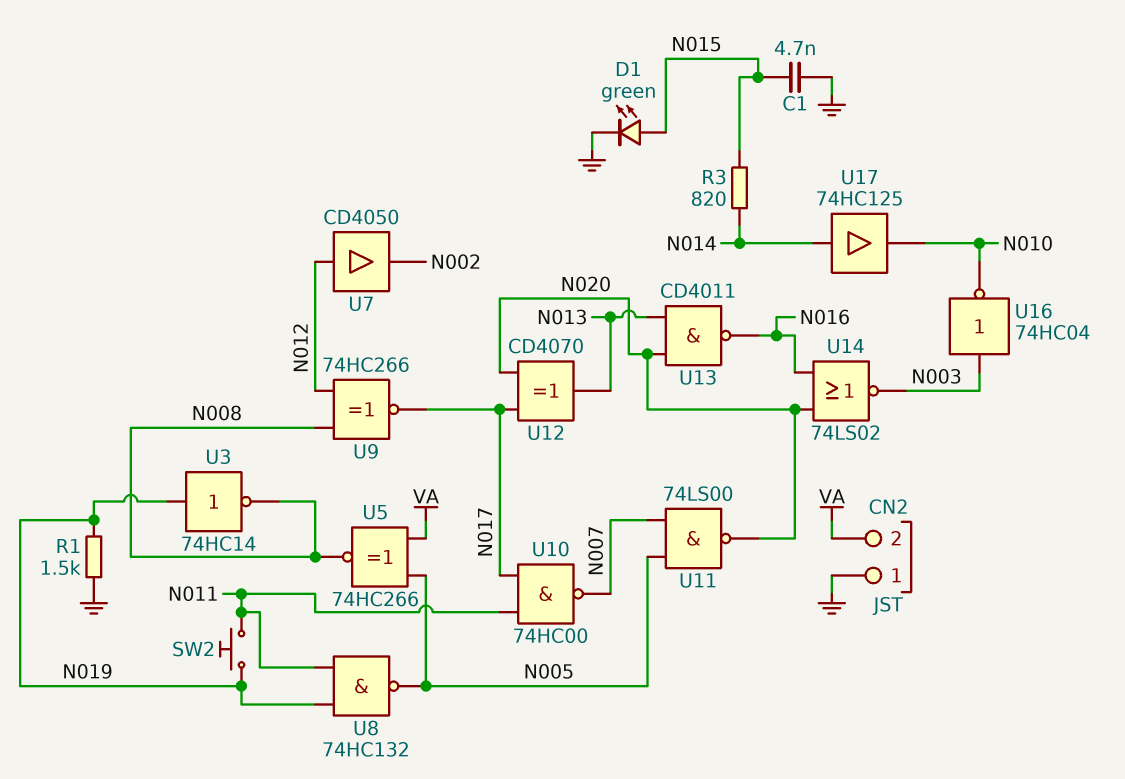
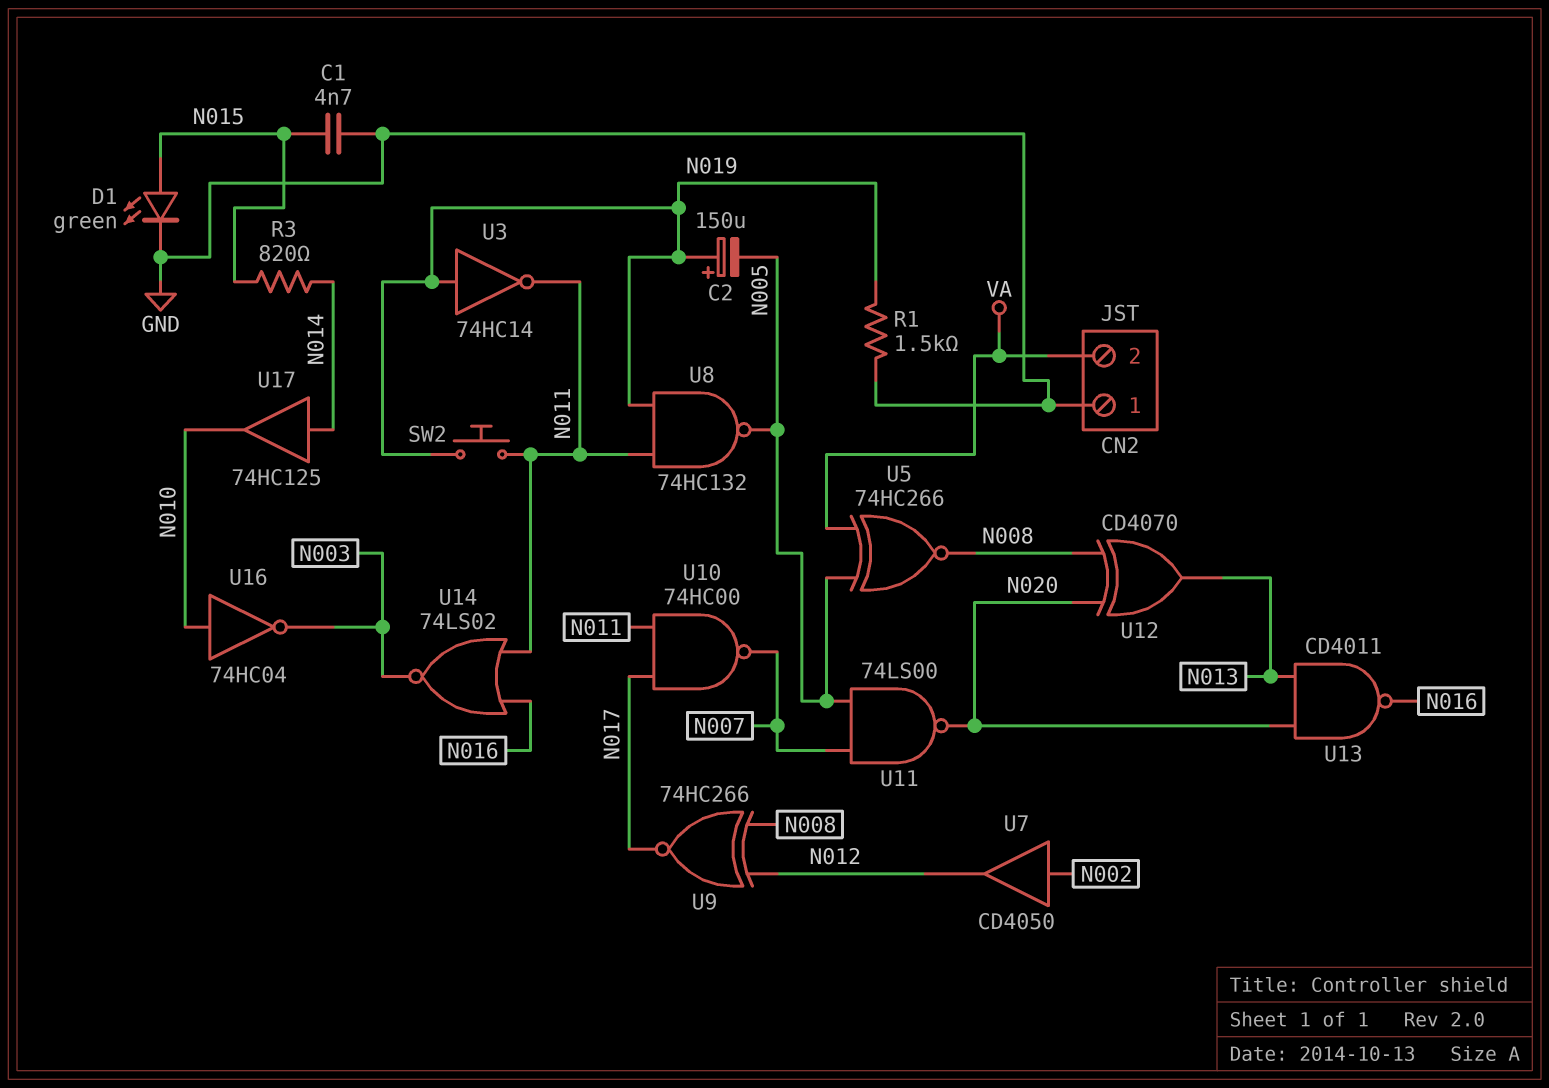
C2: none -> 150uF (plus N019, minus N005)
U3: NOT 74HC14 (in N019, out N008) -> NOT 74HC14 (in N019, out N011)
U7: buffer CD4050 (in N012, out N002) -> buffer CD4050 (in N002, out N012)
U12: XOR CD4070 (in N017, in N020, out N013) -> XOR CD4070 (in N008, in N020, out N013)
U14: NOR 74LS02 (in N016, in N020, out N003) -> NOR 74LS02 (in N011, in N016, out N003)
U16: NOT 74HC04 (in N003, out N010) -> NOT 74HC04 (in N010, out N003)

